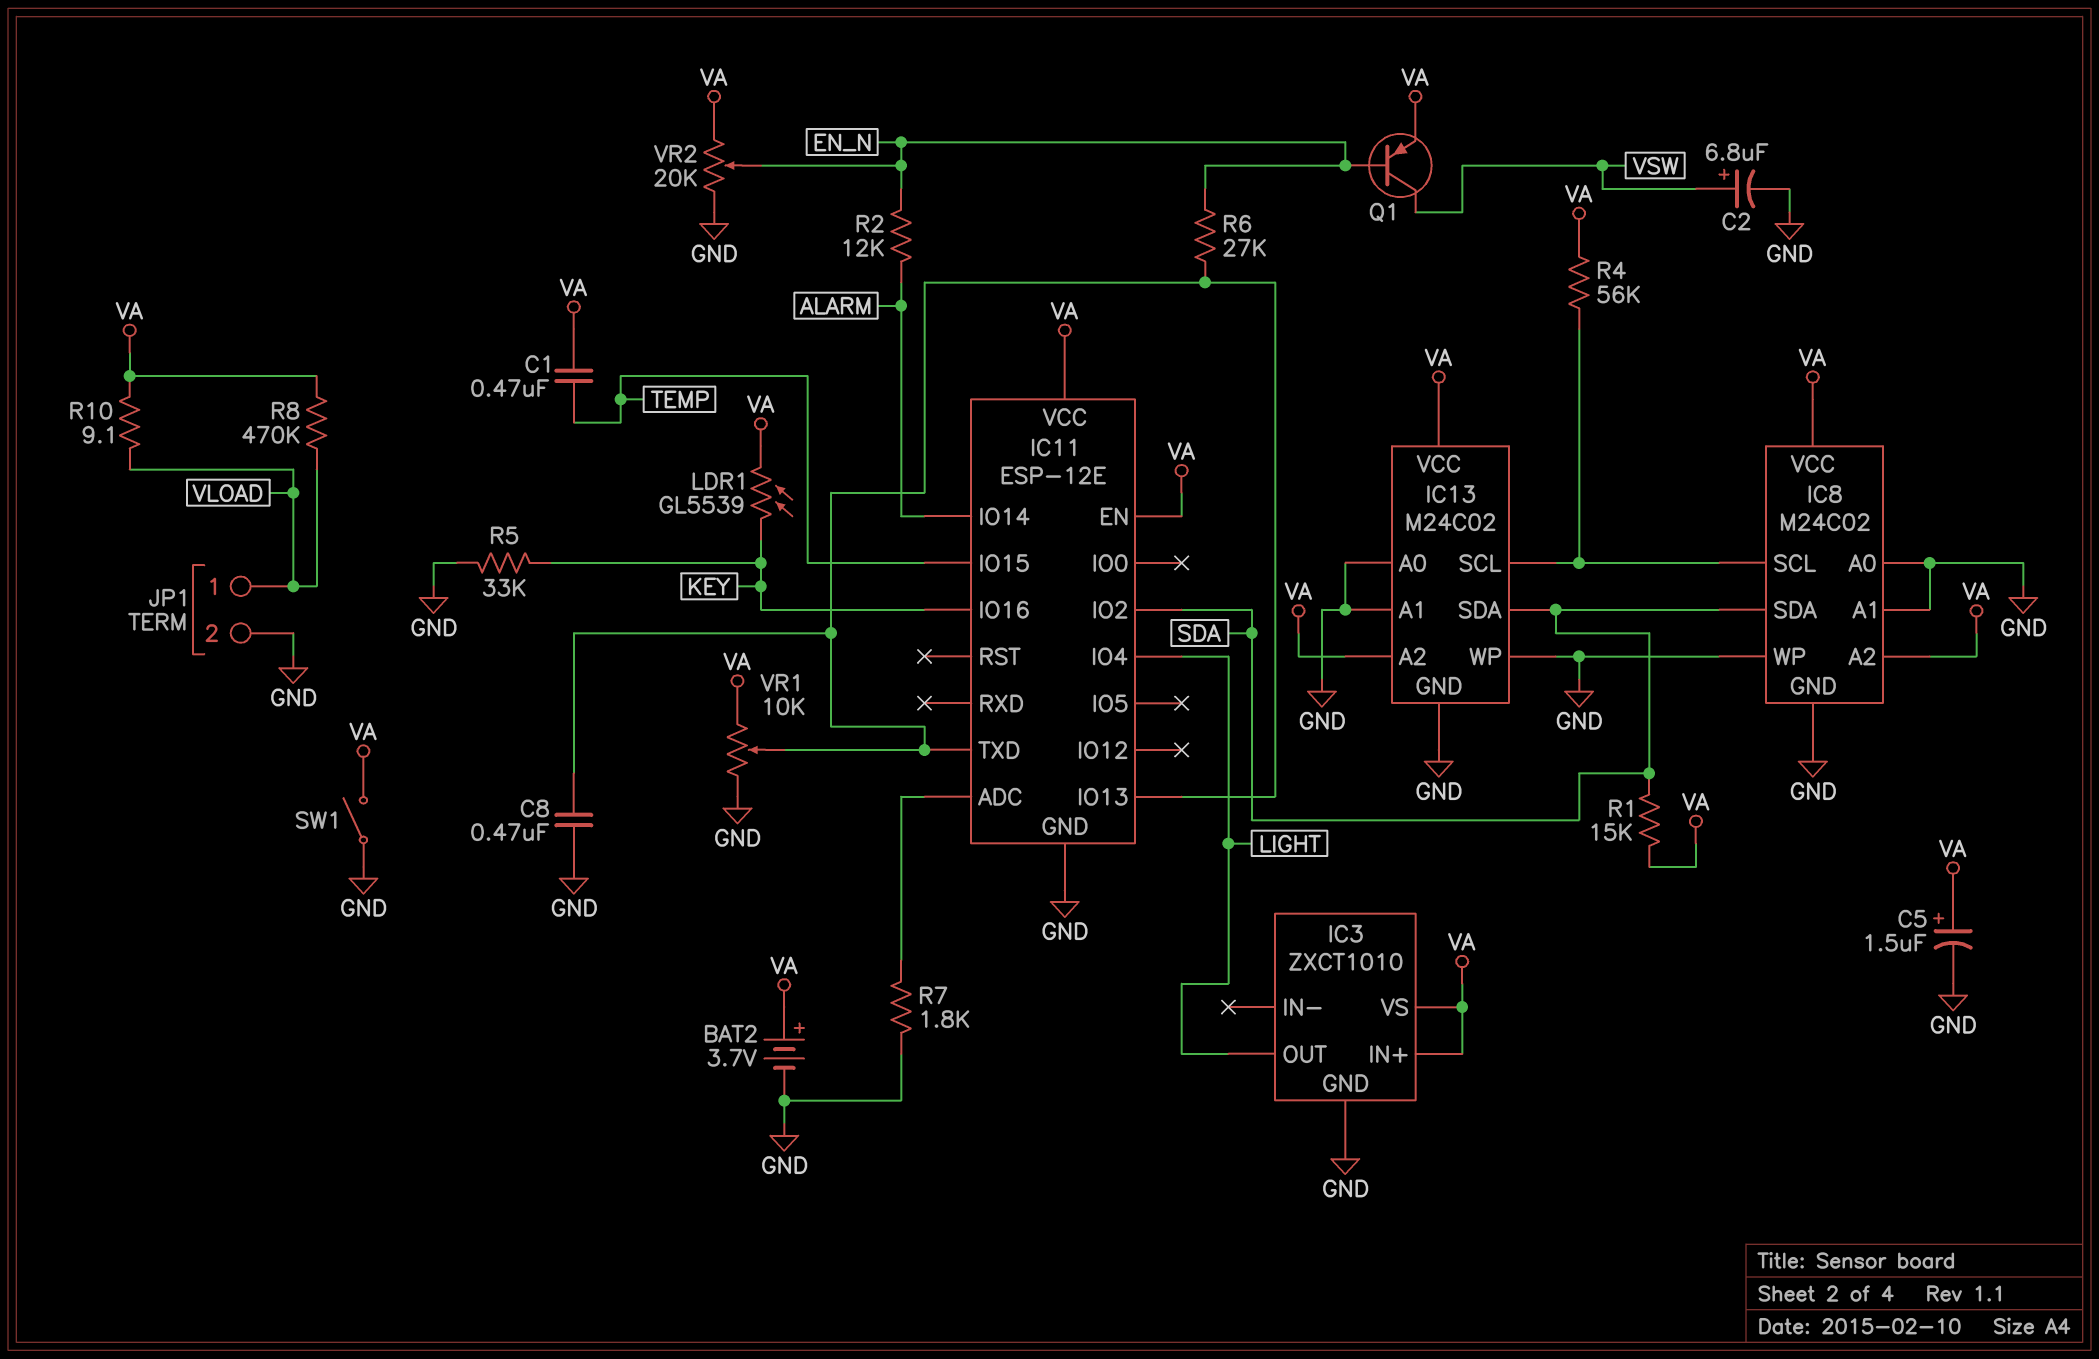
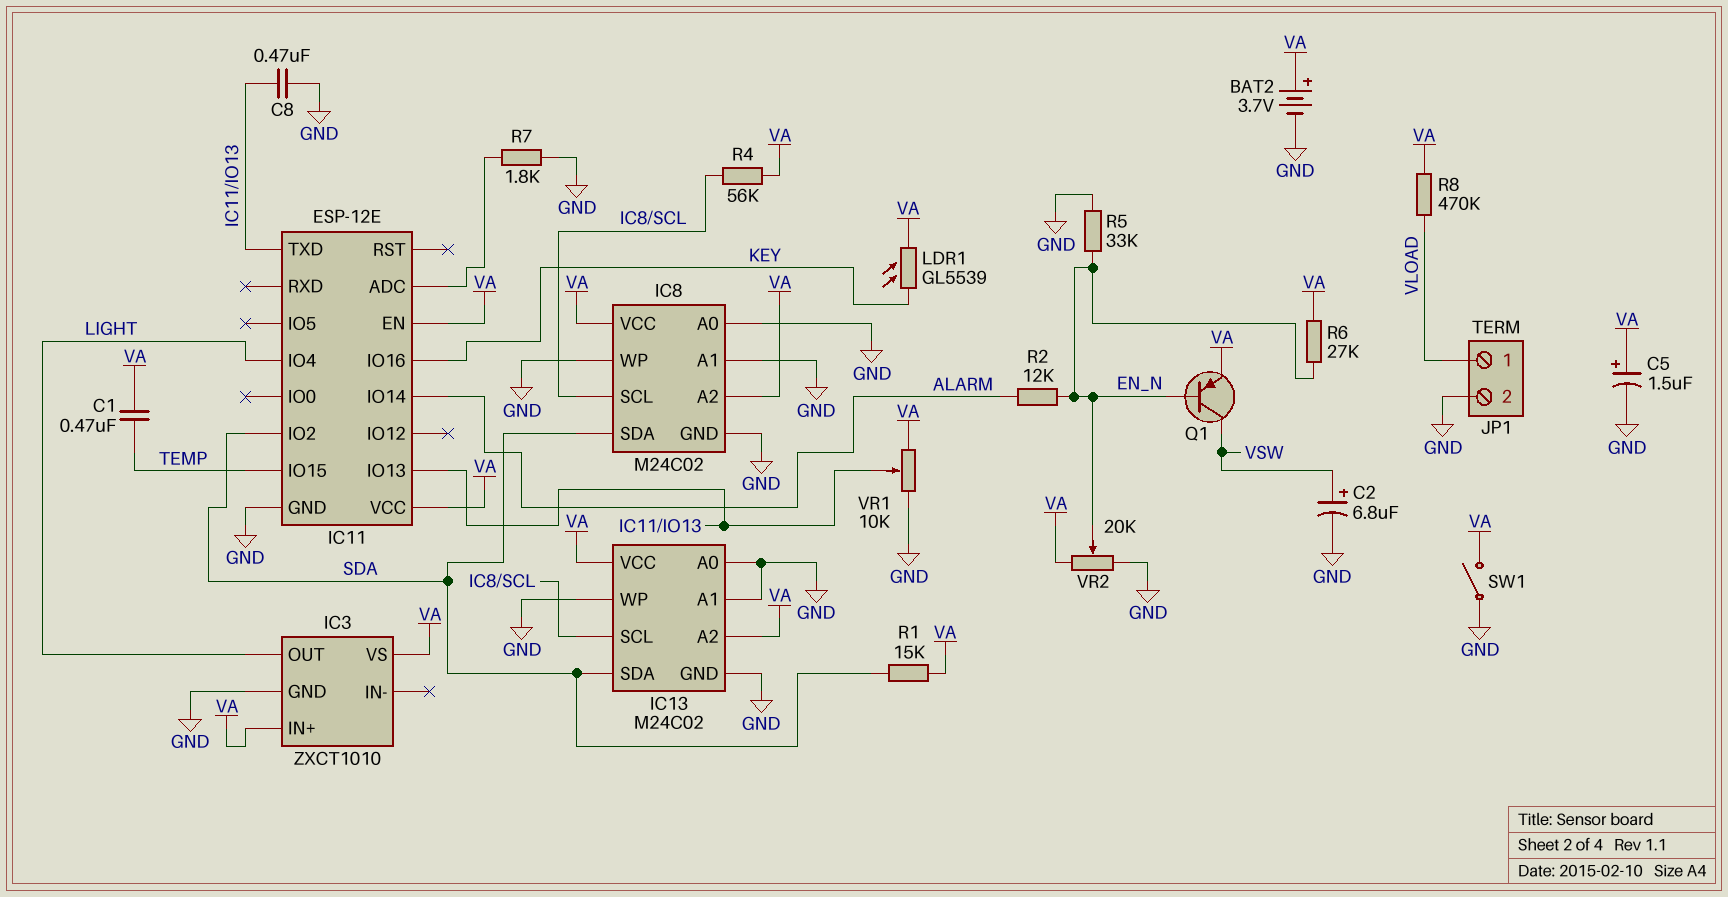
R5: 33k (GND, KEY) -> 33k (EN_N, GND)
R6: 27k (EN_N, IC11/IO13) -> 27k (EN_N, VA)
R10: 9.1 (VA, VLOAD) -> none

